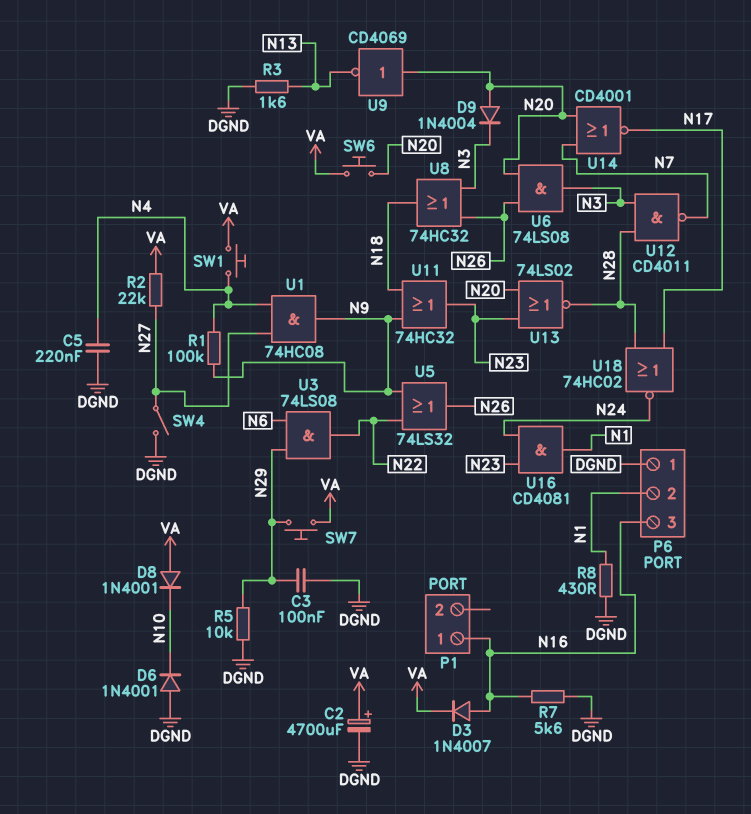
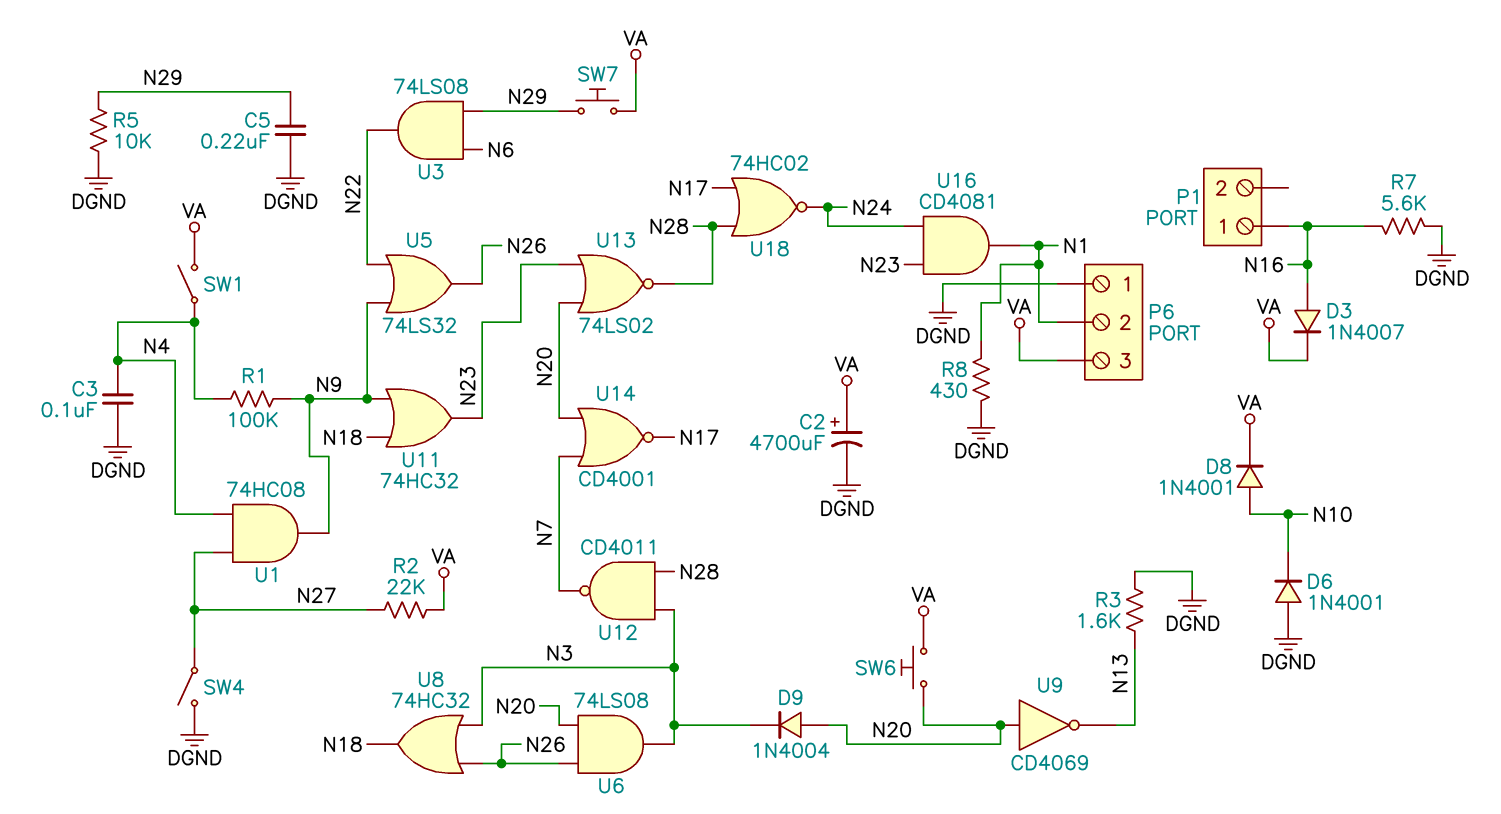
C3: 100nF (DGND, N29) -> 100nF (DGND, N4)
C5: 220nF (DGND, N4) -> 220nF (DGND, N29)
D8: diode 1N4001 (A VA, K N10) -> diode 1N4001 (A N10, K VA)
P6 pin 3: N16 -> VA
SW1: button (N4, VA) -> switch (N4, VA)

